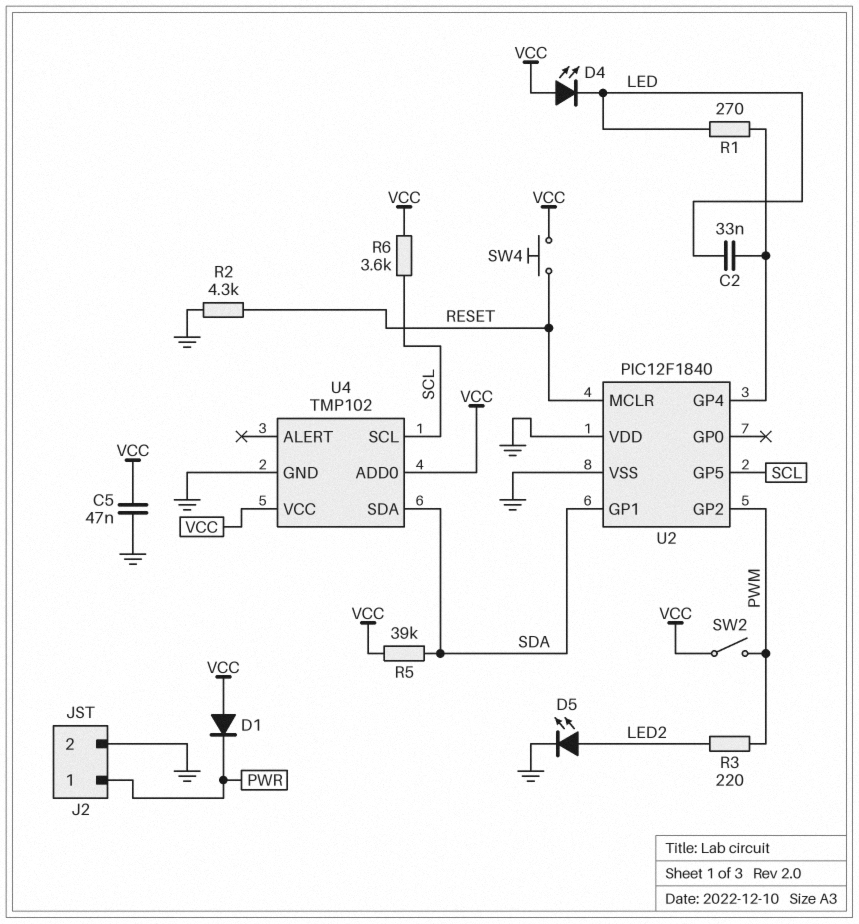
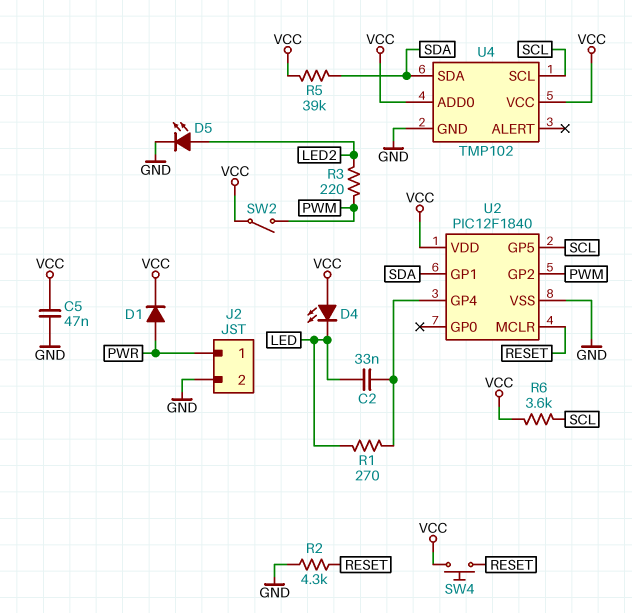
D1: diode (A VCC, K PWR) -> diode (A PWR, K VCC)
U2 pin VDD: GND -> VCC

